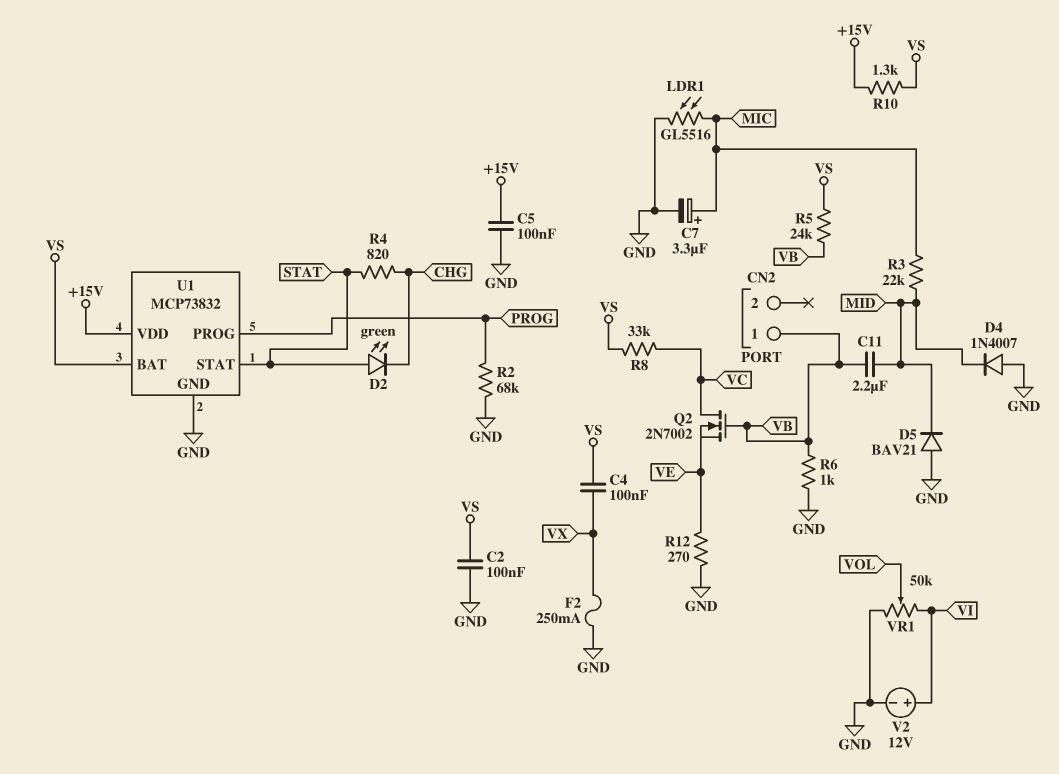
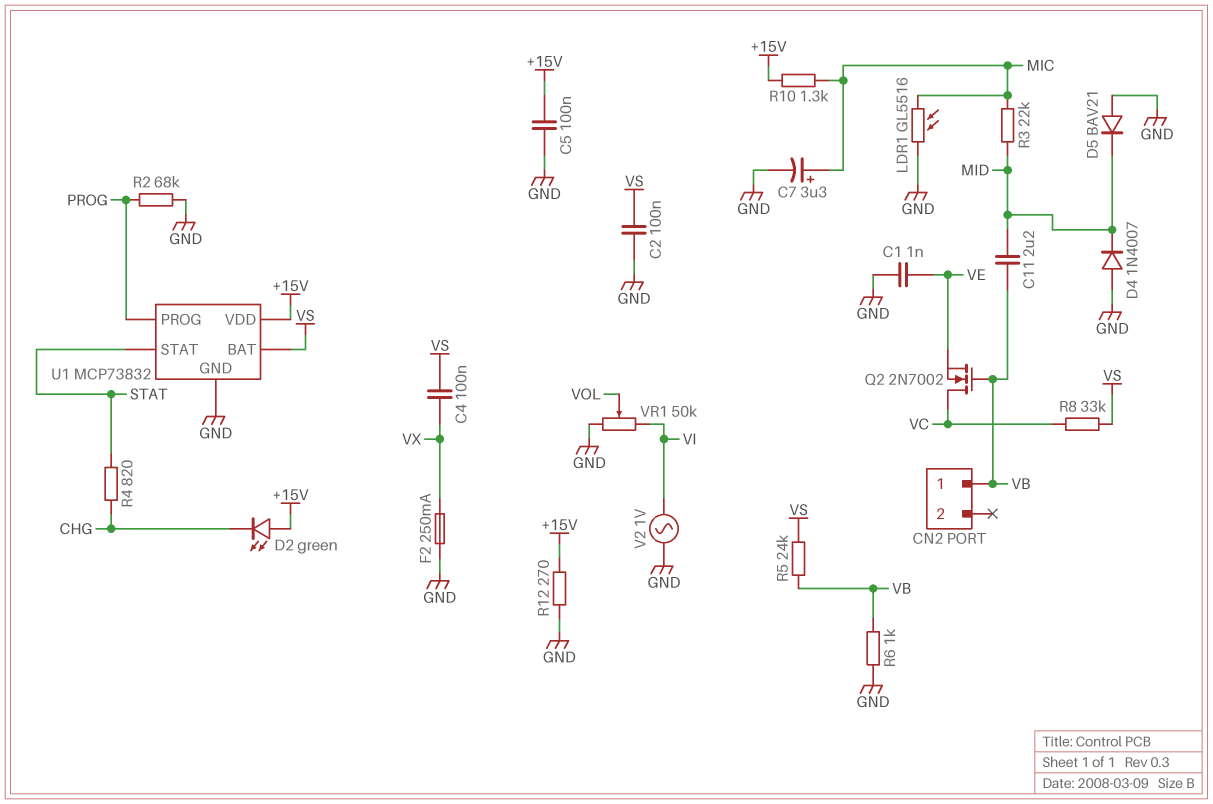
C1: none -> 1nF (GND, VE)
D2: LED green (A STAT, K CHG) -> LED green (A +15V, K CHG)
R10: 1.3k (+15V, VS) -> 1.3k (+15V, MIC)
R12: 270 (GND, VE) -> 270 (+15V, GND)
V2: 12V (plus VI, minus GND) -> AC 1V (GND, VI)

